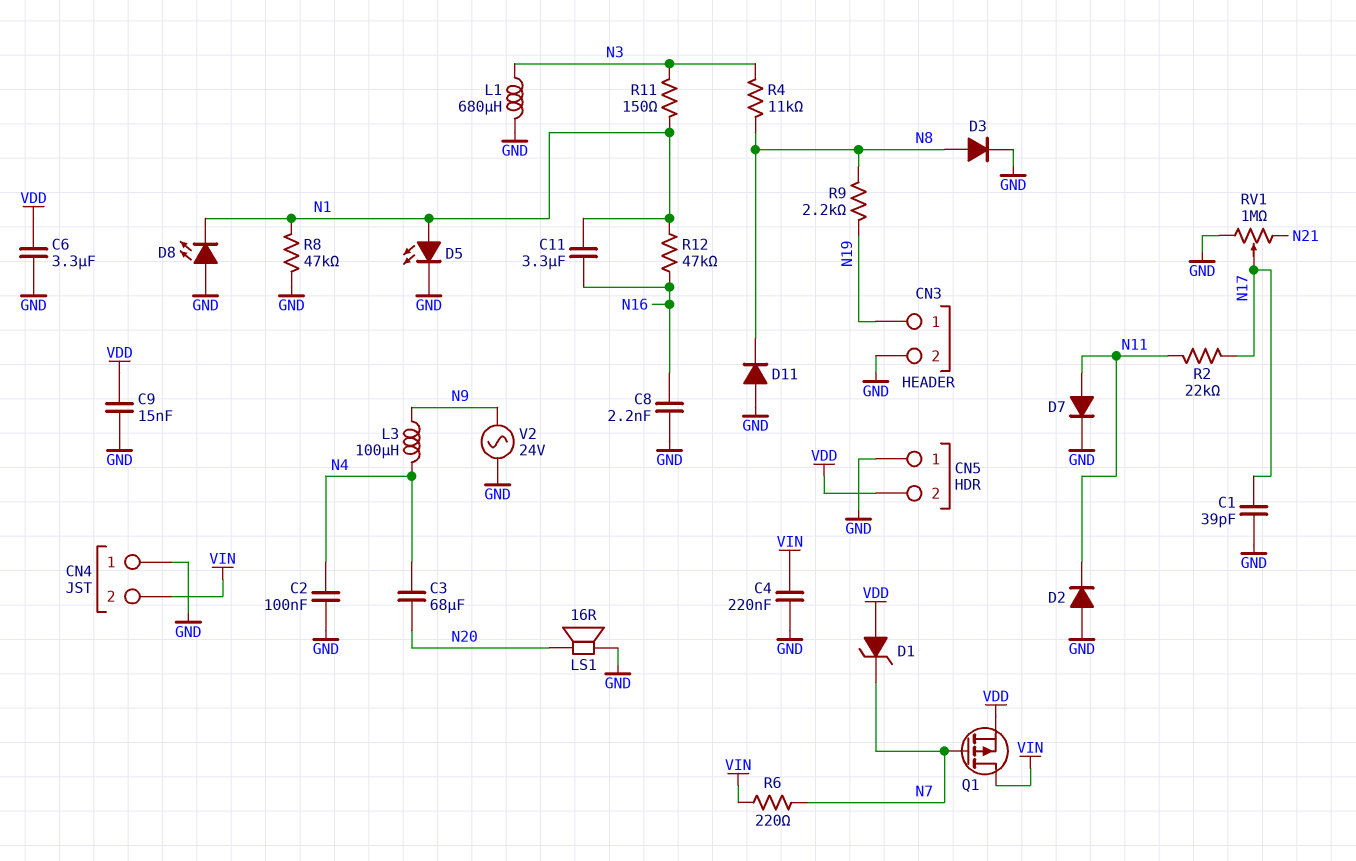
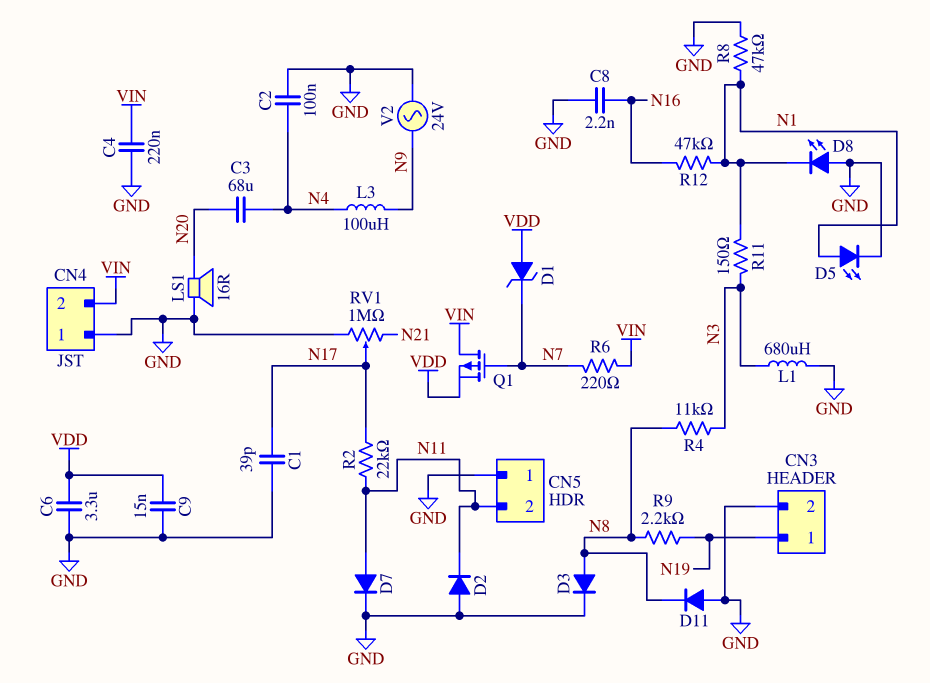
C11: 3.3uF (N1, N16) -> none
CN5 pin 2: VDD -> N11

